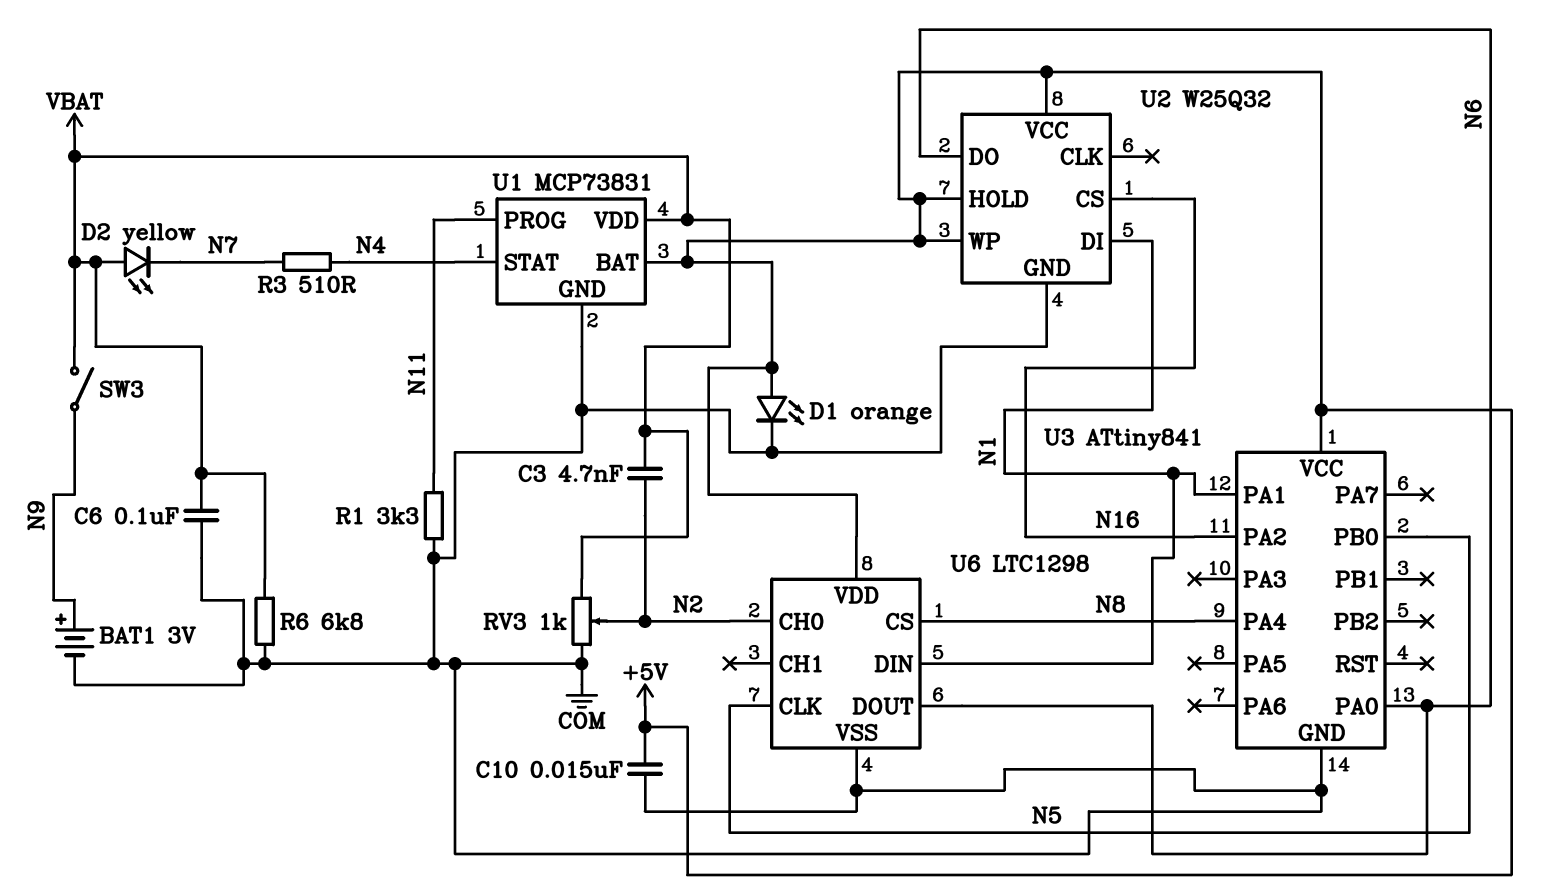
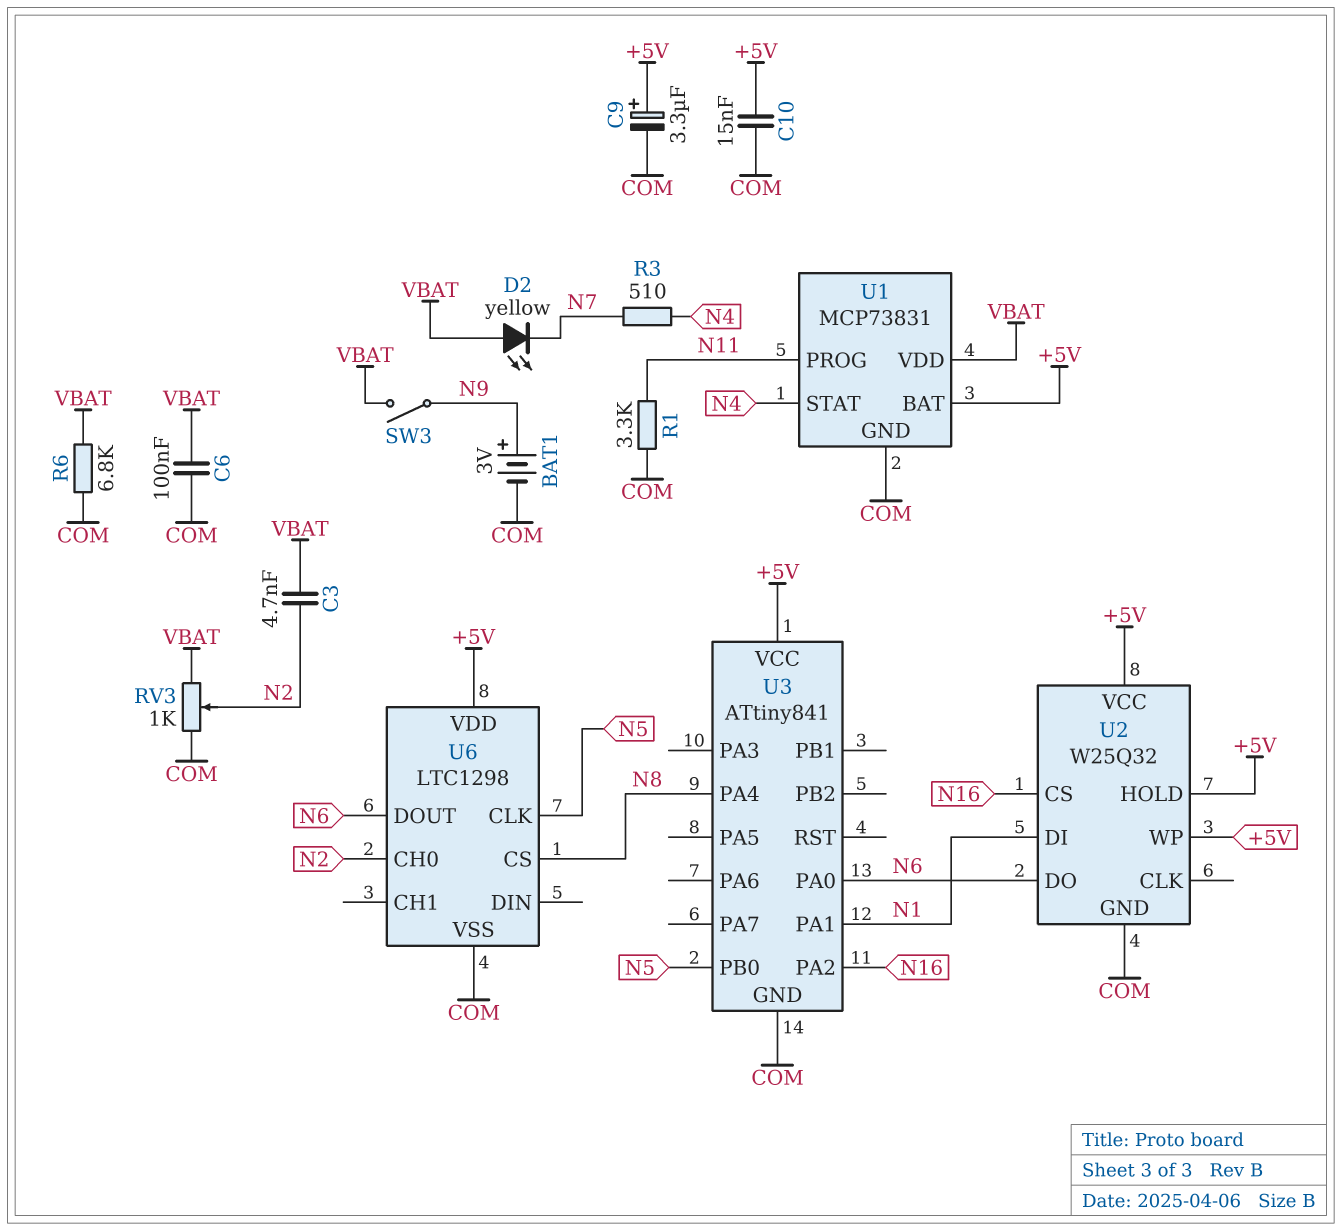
C9: none -> 3.3uF (plus +5V, minus COM)
D1: LED orange (A +5V, K COM) -> none
U6 pin DIN: N1 -> none

